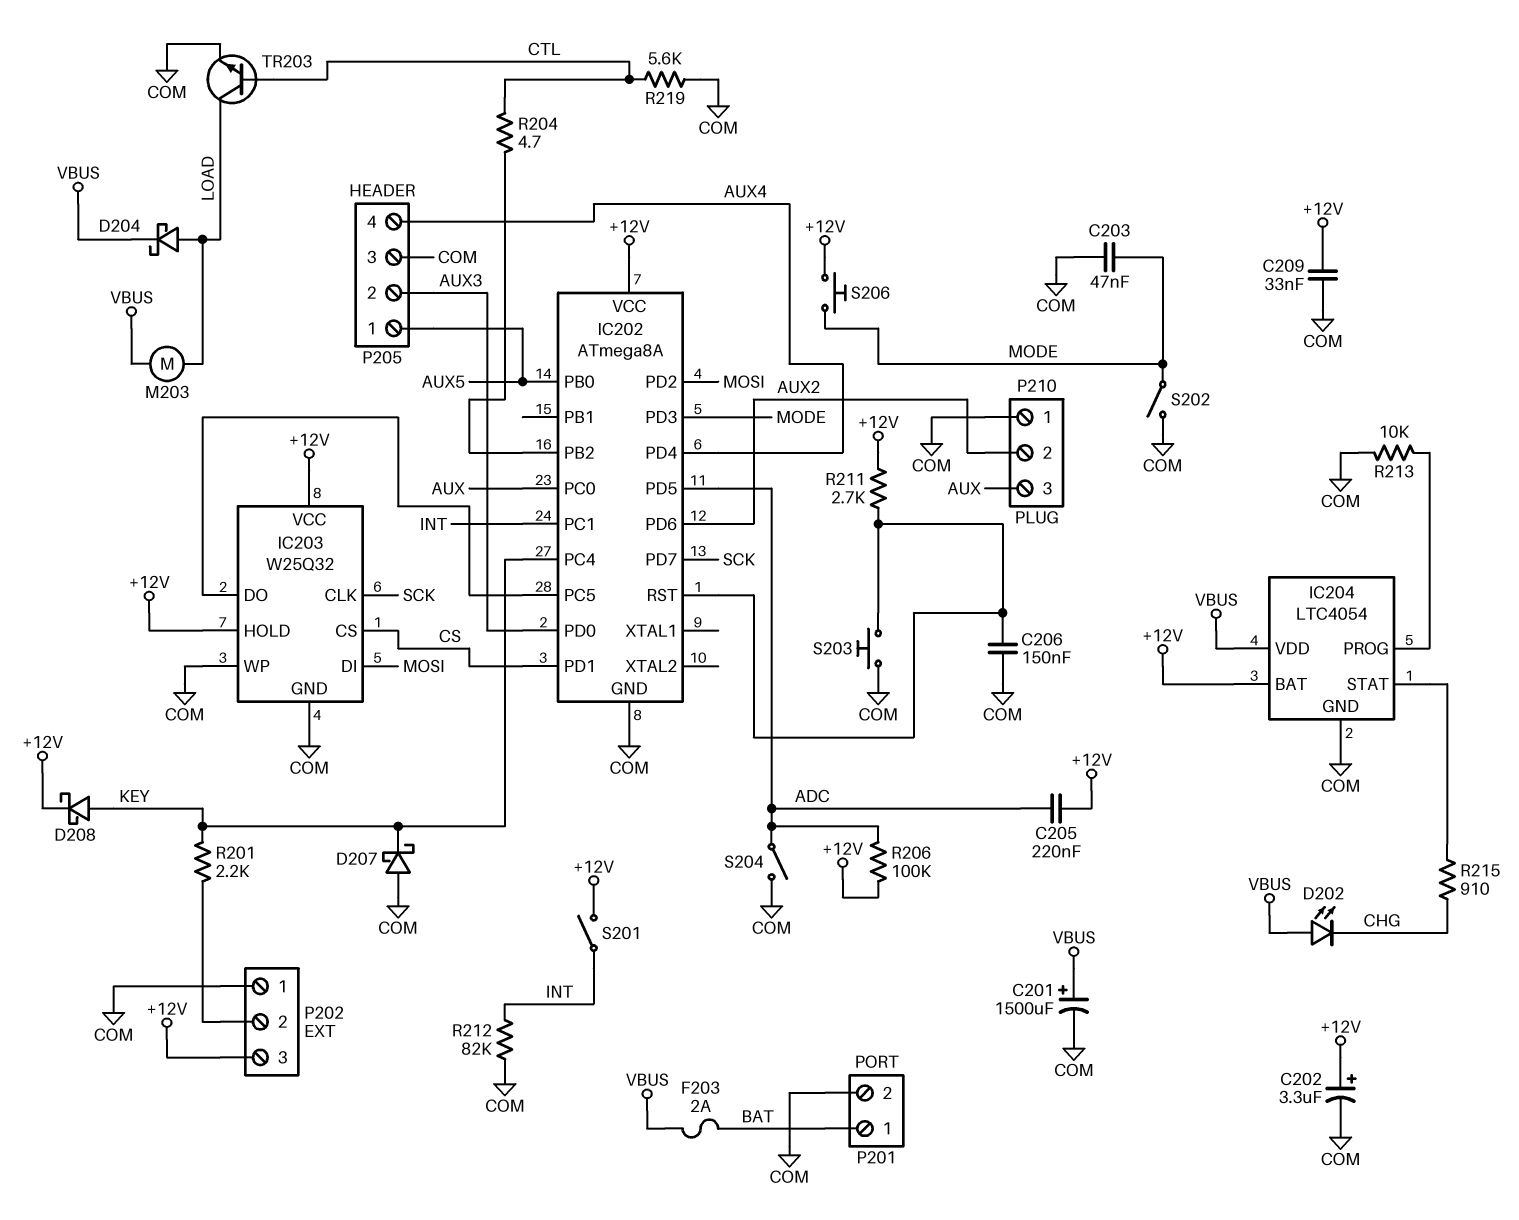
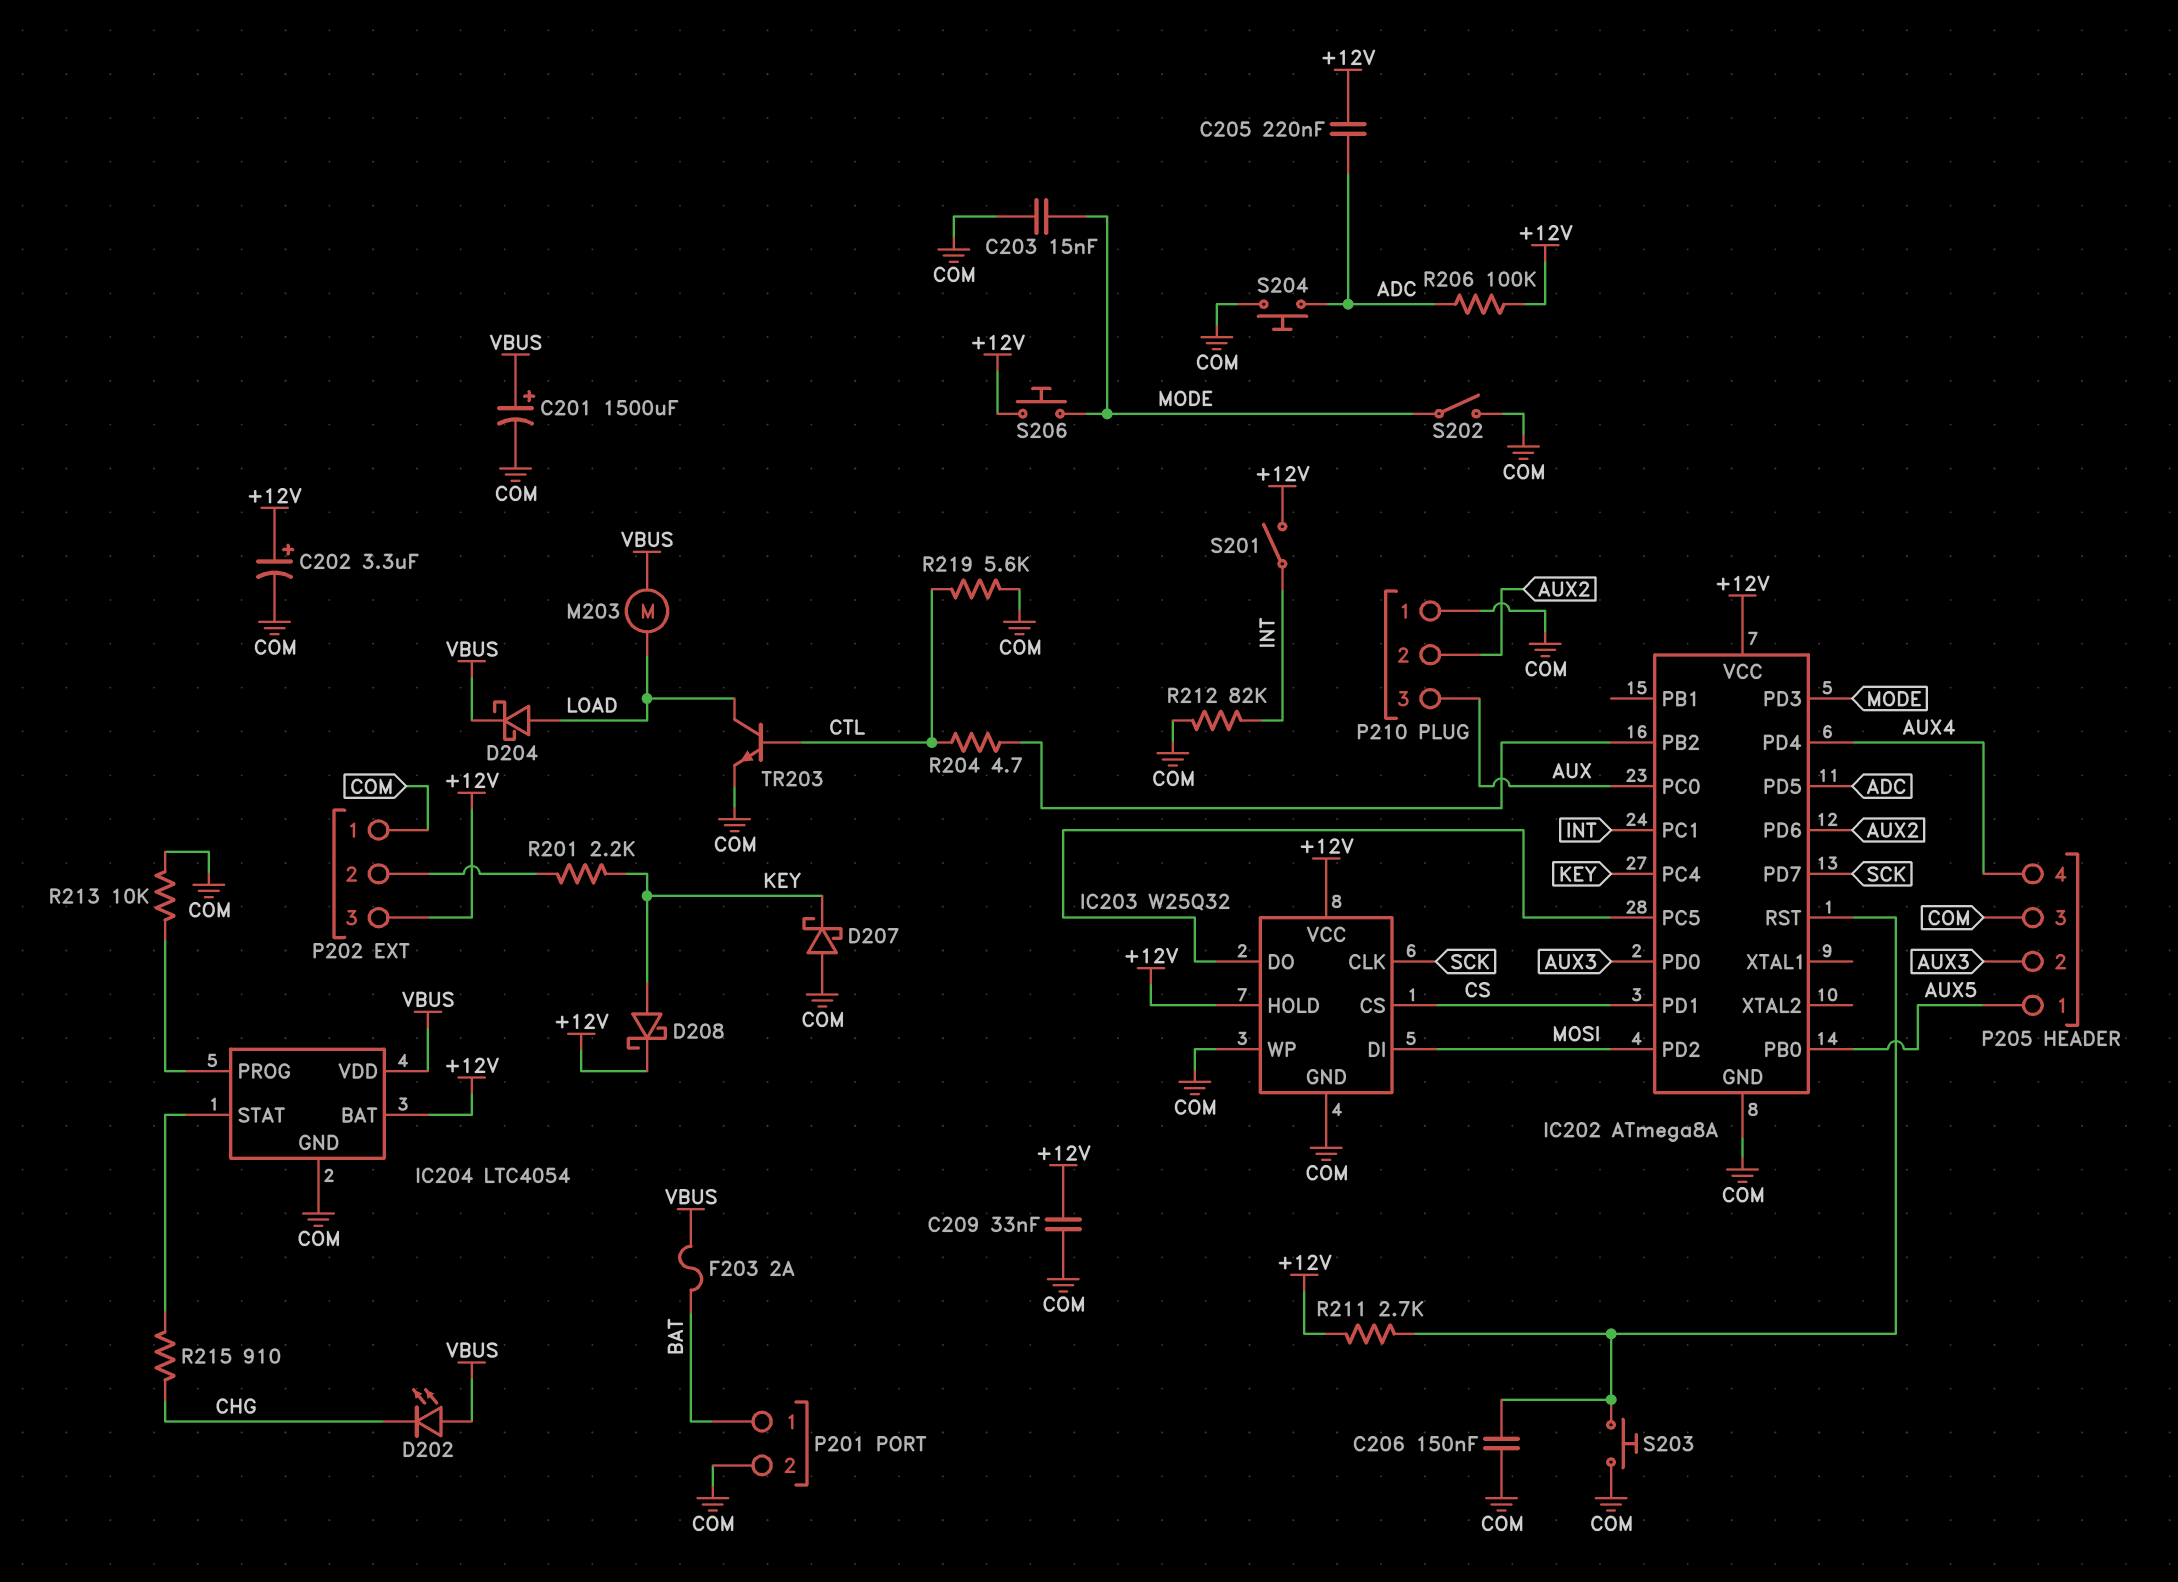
C203: 47nF (COM, MODE) -> 15nF (COM, MODE)
S204: switch (ADC, COM) -> button (ADC, COM)

